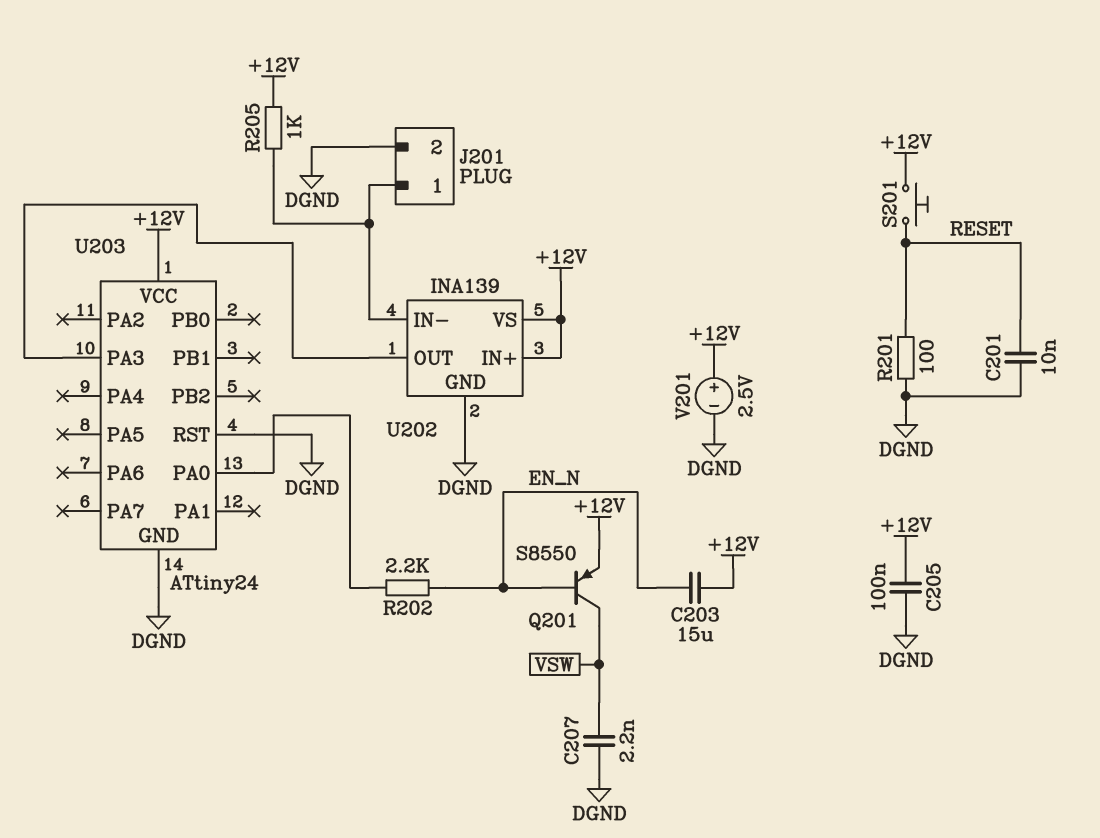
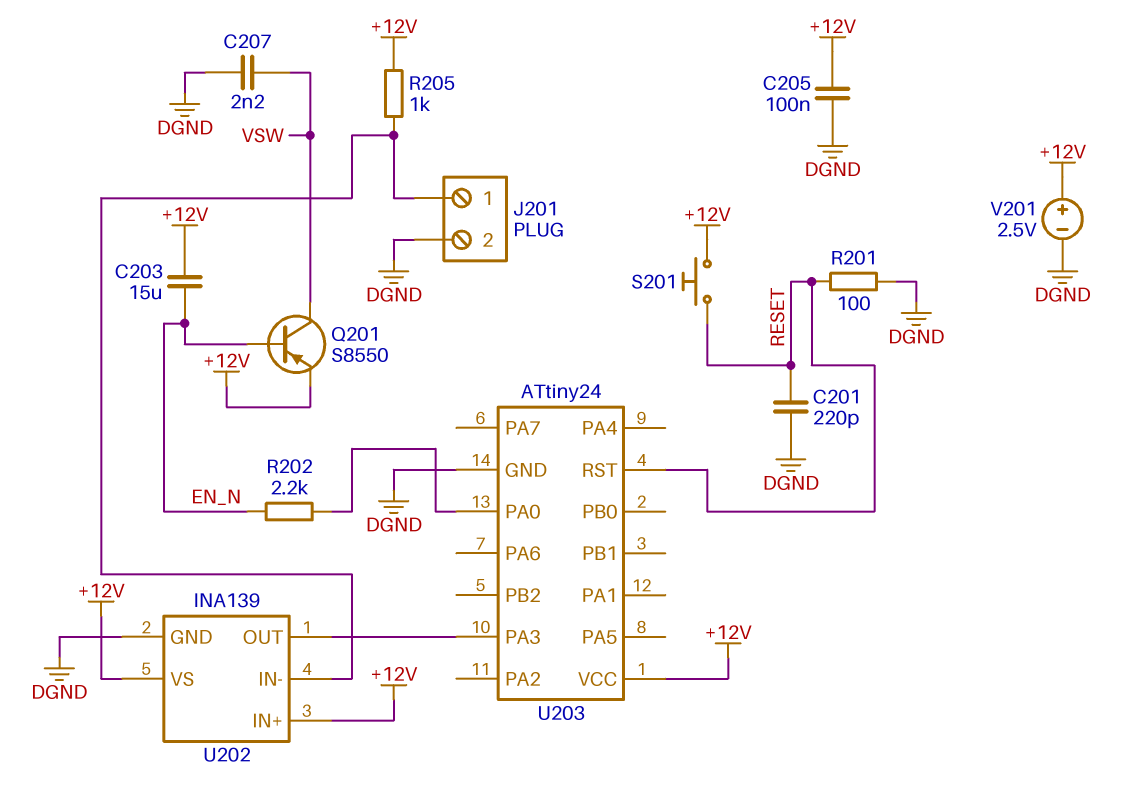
C201: 10nF (DGND, RESET) -> 220pF (DGND, RESET)
U203 pin RST: DGND -> RESET

